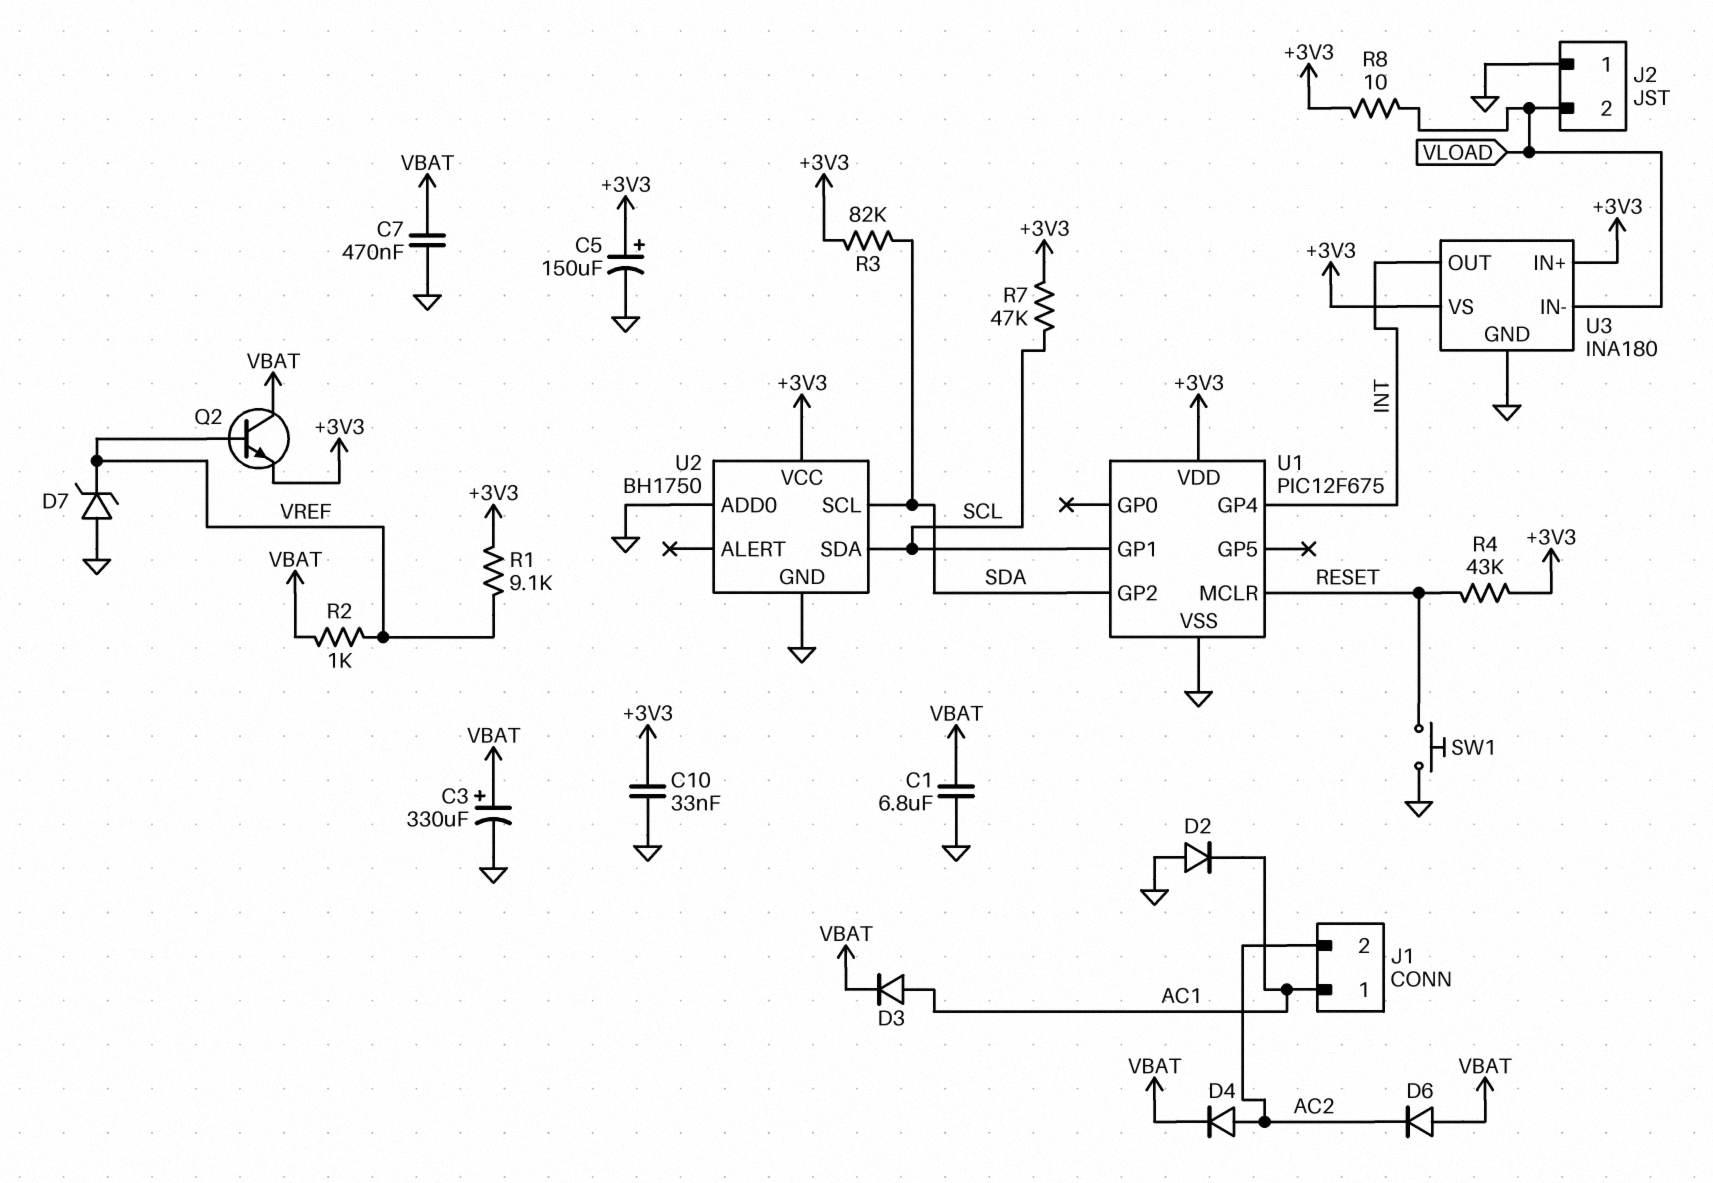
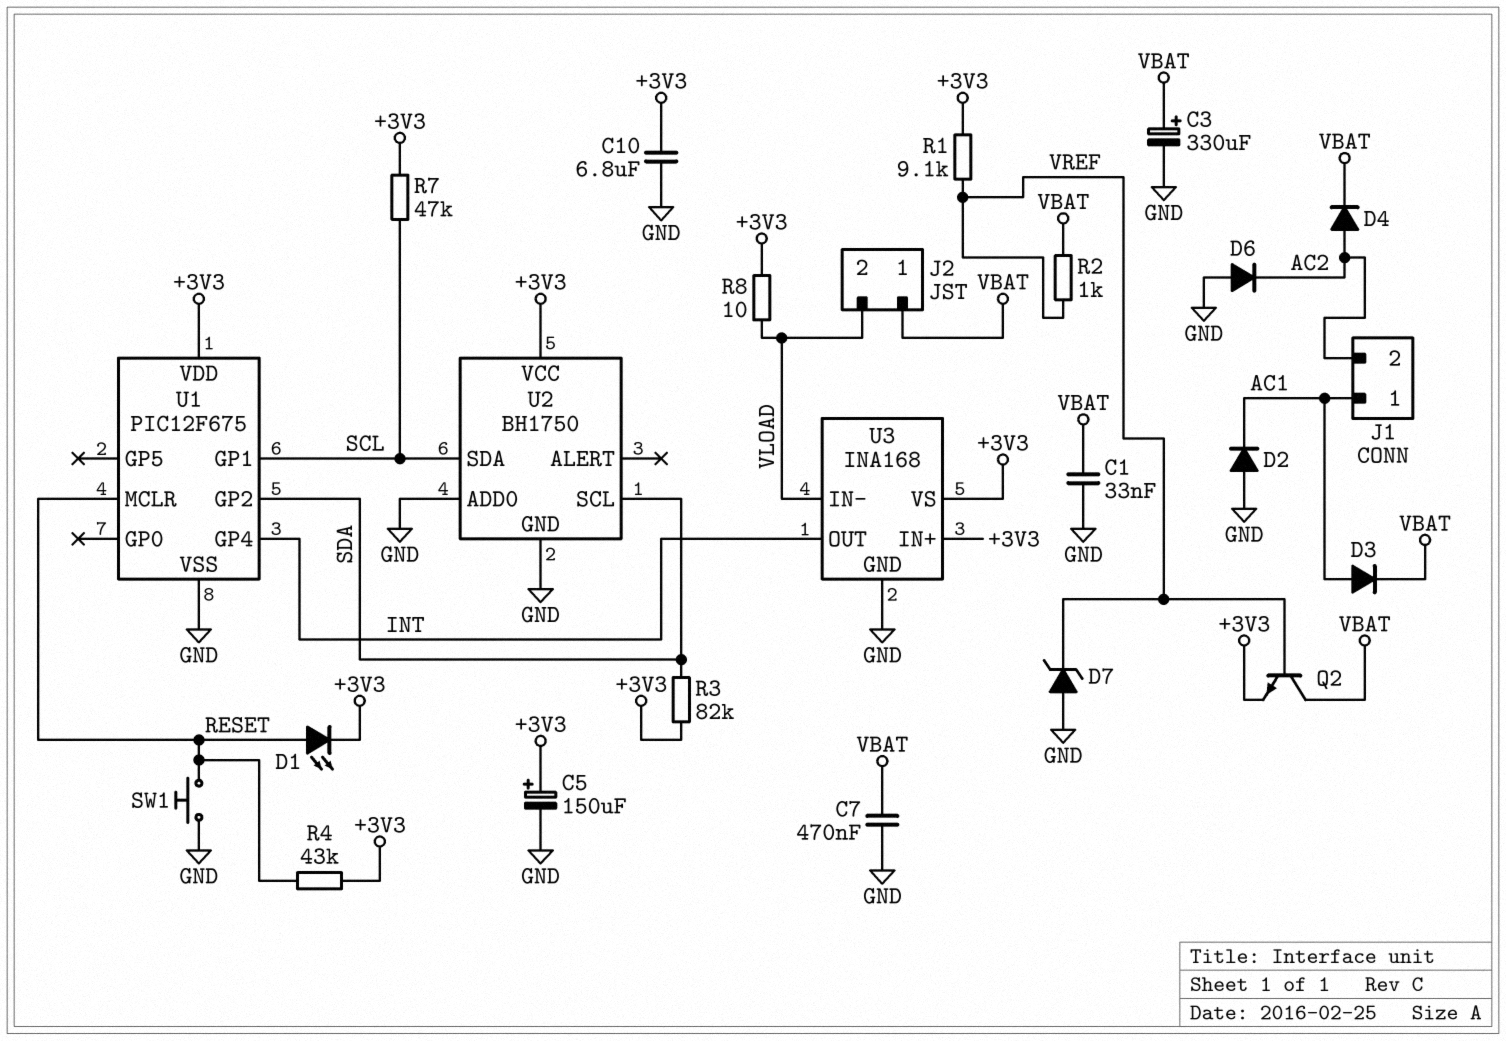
C1: 6.8uF (GND, VBAT) -> 33nF (GND, VBAT)
C10: 33nF (+3V3, GND) -> 6.8uF (+3V3, GND)
D1: none -> LED (A RESET, K +3V3)
D6: diode (A VBAT, K AC2) -> diode (A GND, K AC2)
J2 pin 1: GND -> VBAT
U3: INA180 -> INA168

